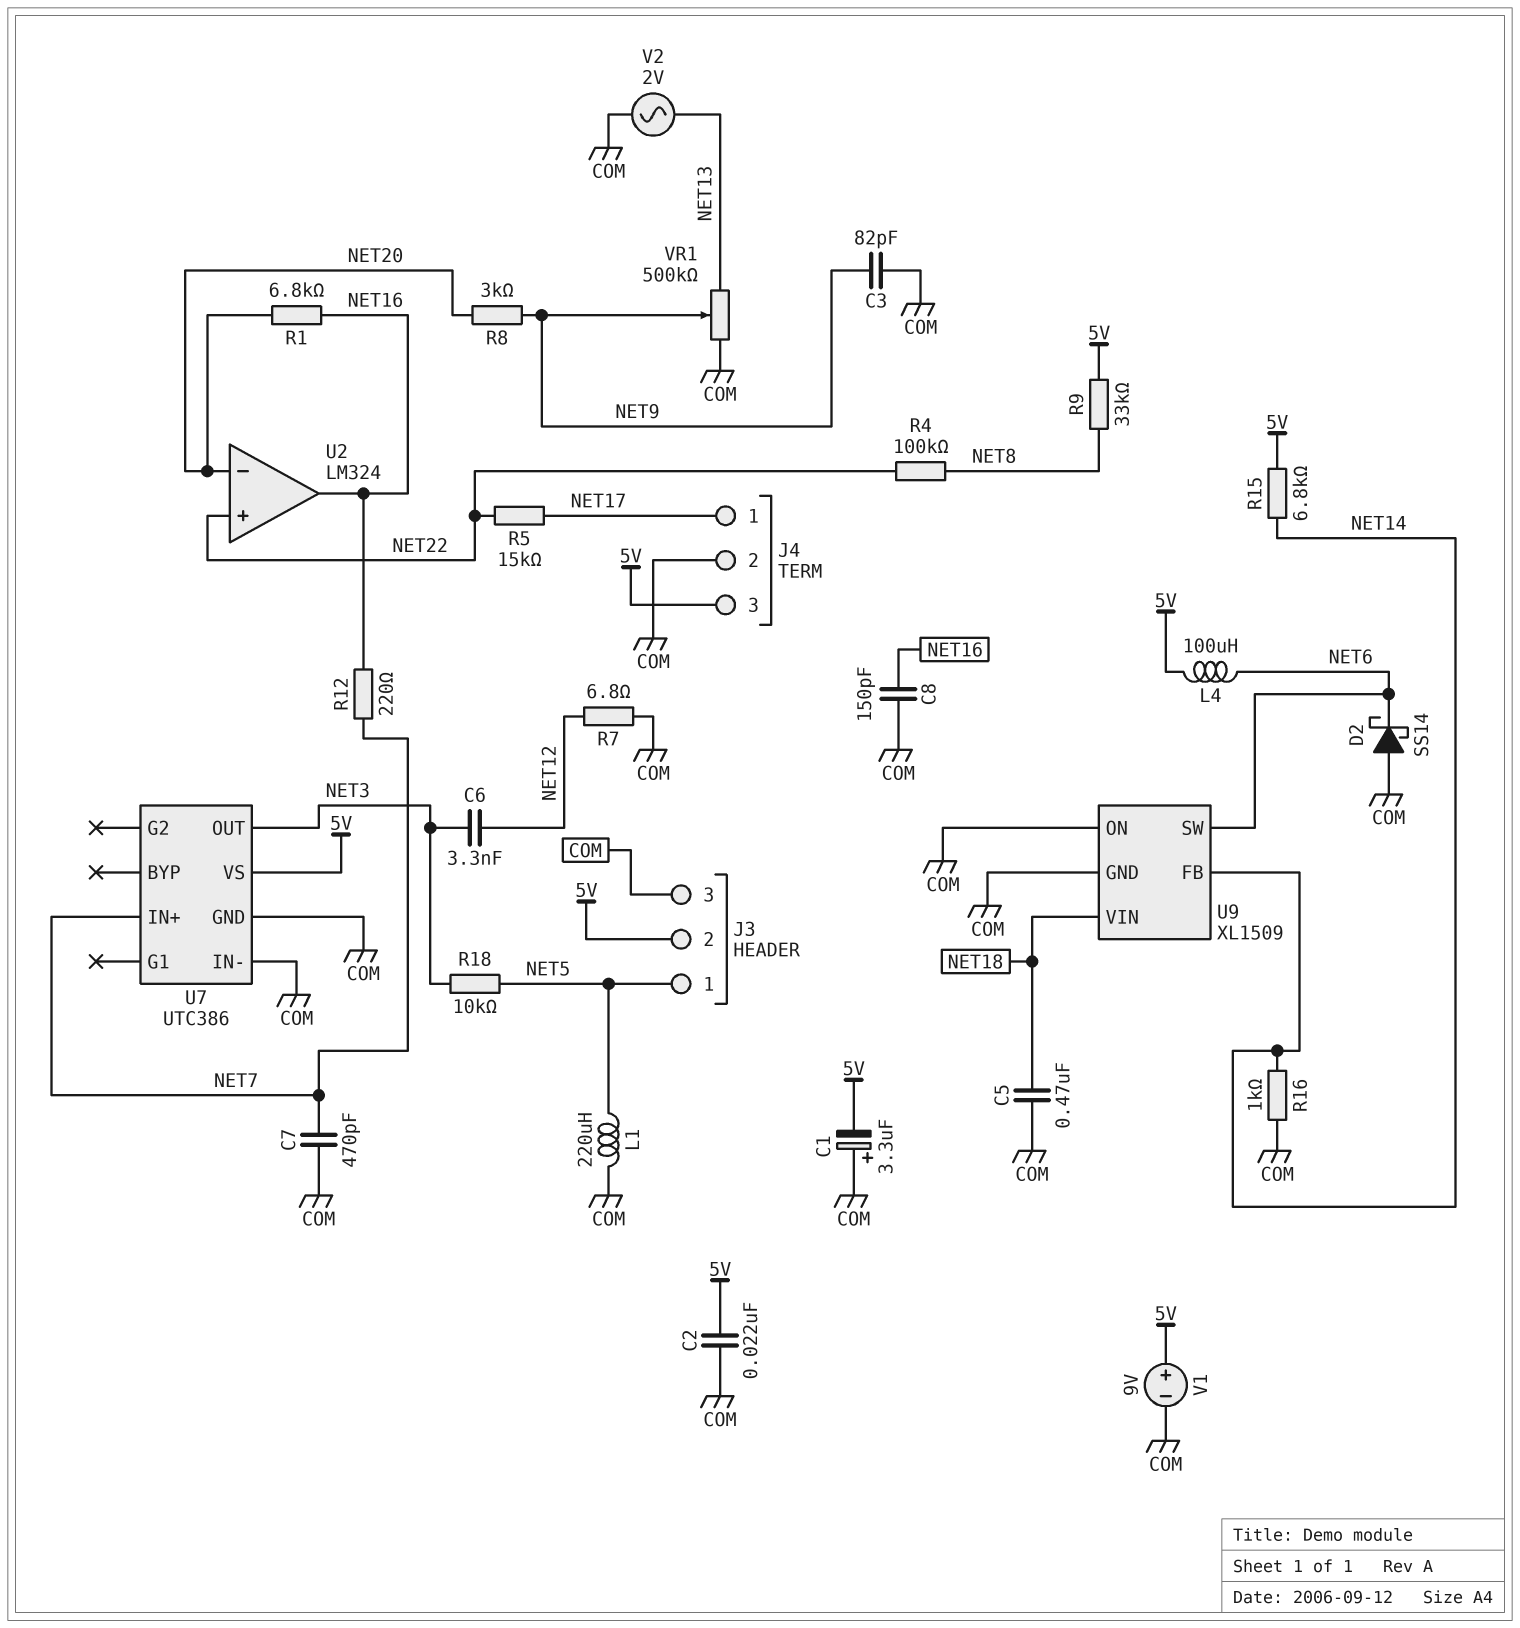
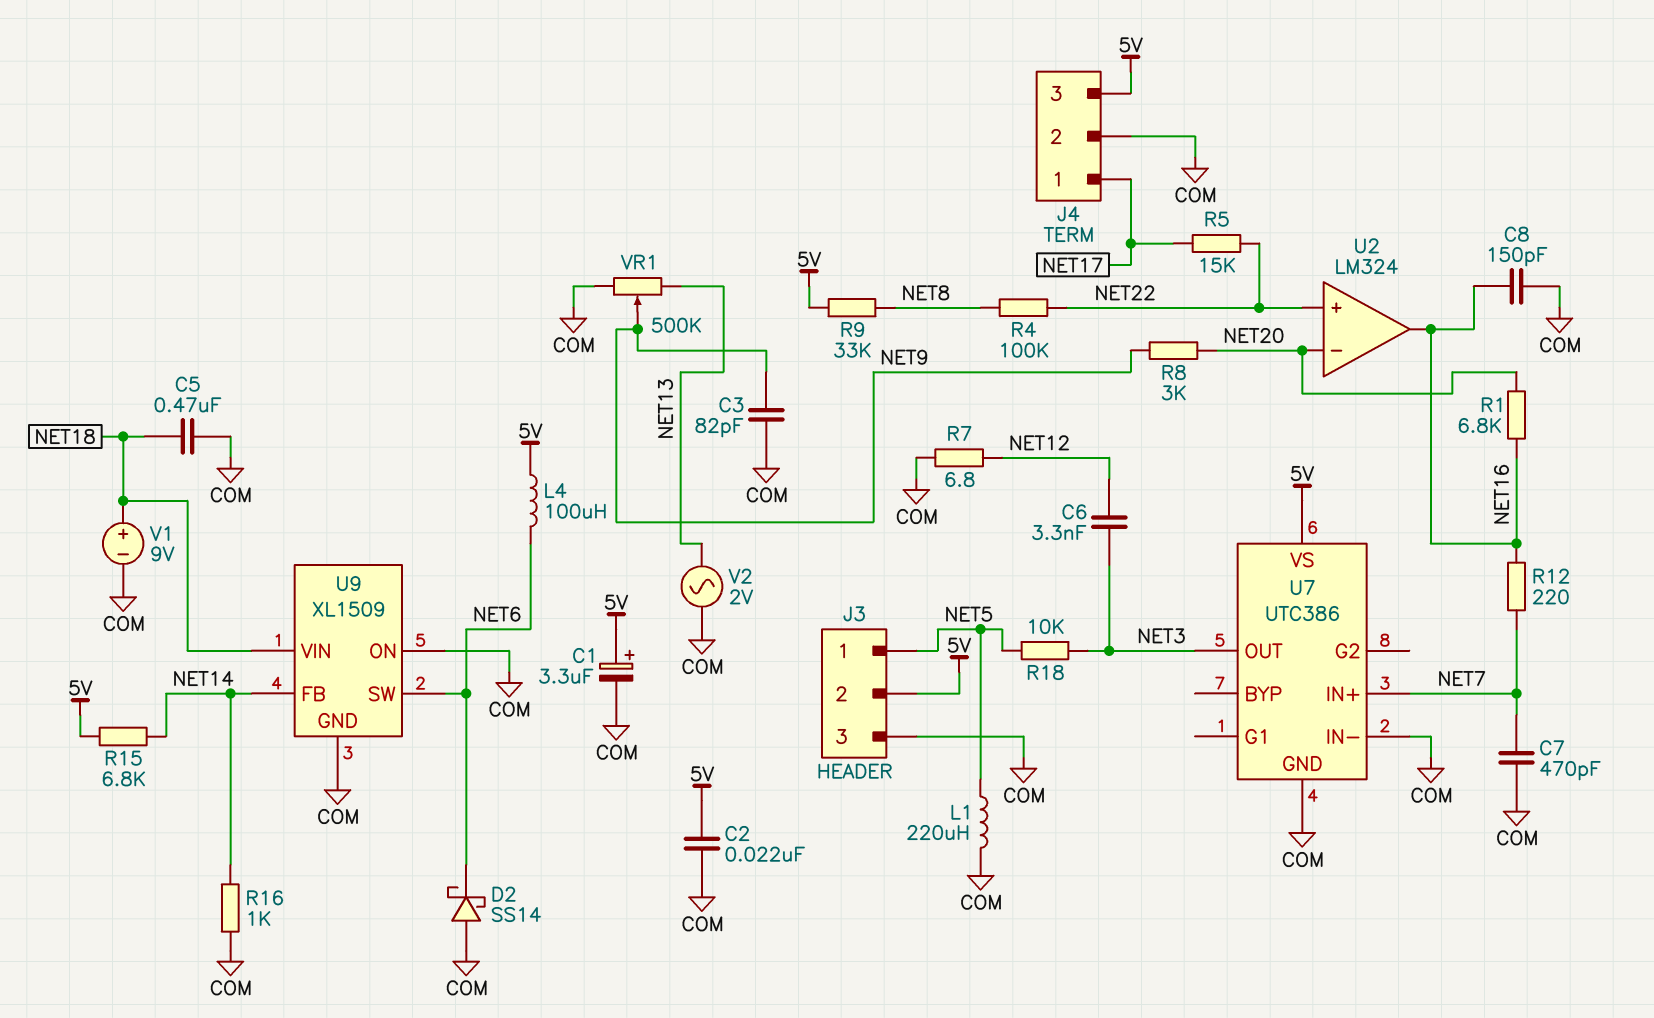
C1: 3.3uF (plus COM, minus 5V) -> 3.3uF (plus 5V, minus COM)
V1: 9V (plus 5V, minus COM) -> 9V (plus NET18, minus COM)

